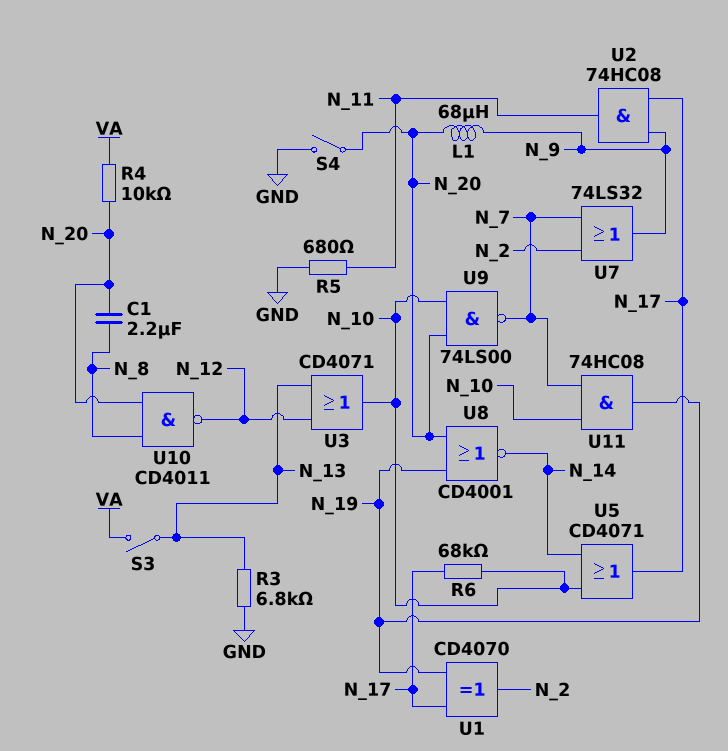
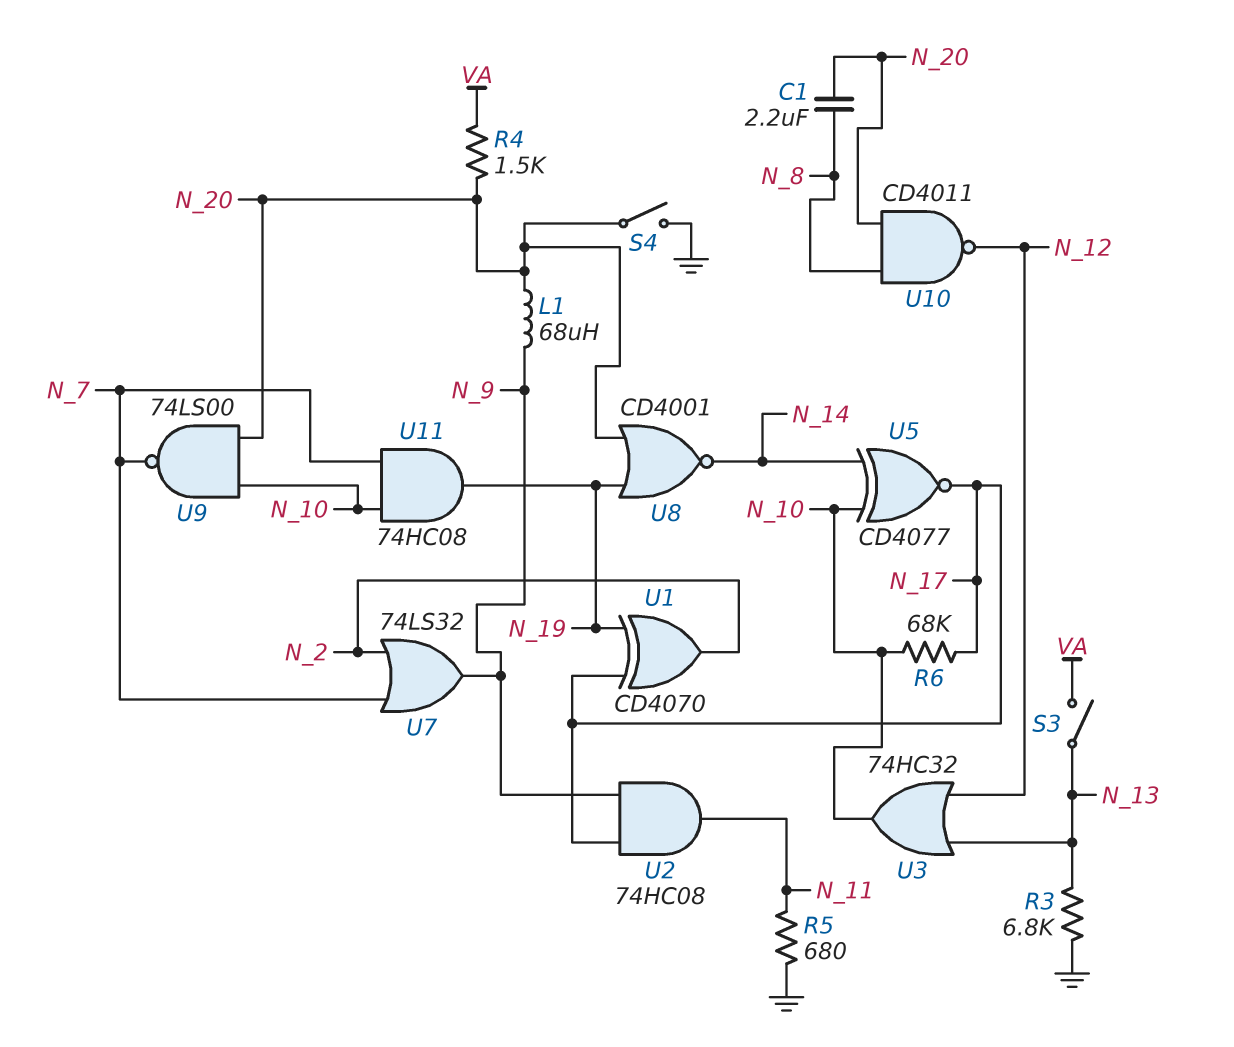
R4: 10k (N_20, VA) -> 1.5k (N_20, VA)
U3: OR CD4071 (in N_12, in N_13, out N_10) -> OR 74HC32 (in N_12, in N_13, out N_10)
U5: OR CD4071 (in N_10, in N_14, out N_17) -> XNOR CD4077 (in N_10, in N_14, out N_17)

